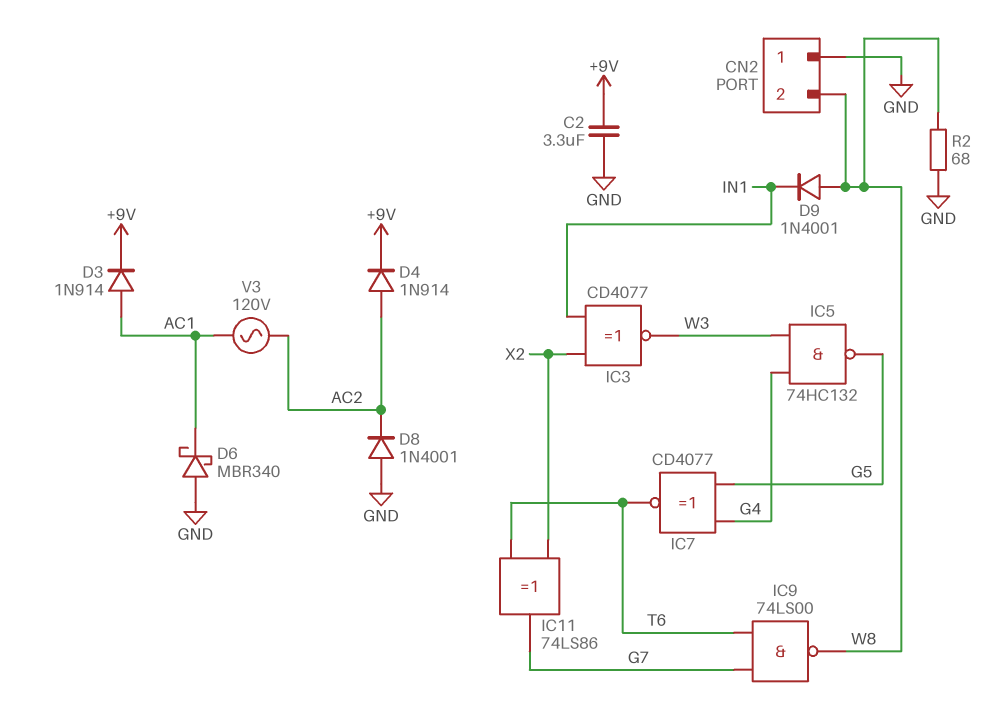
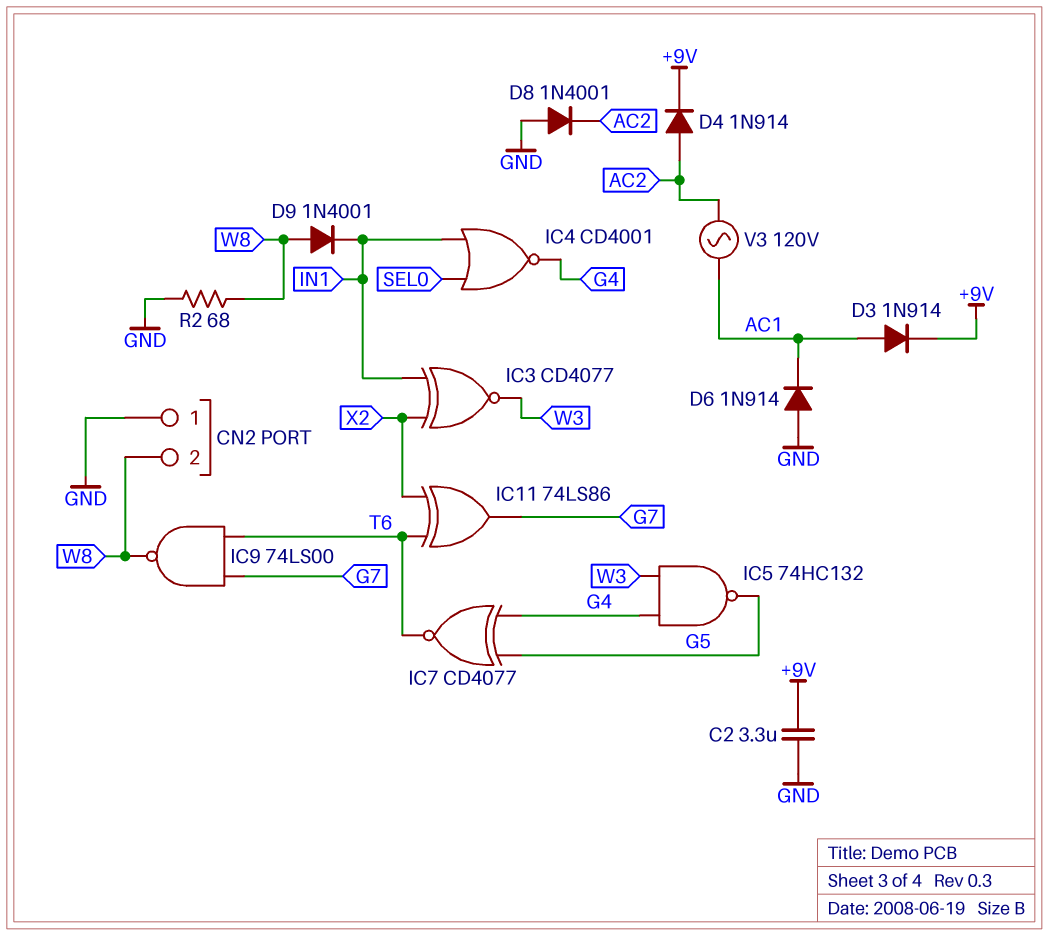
D6: schottky MBR340 (A GND, K AC1) -> diode 1N914 (A GND, K AC1)
IC4: none -> NOR CD4001 (in IN1, in SEL0, out G4)

